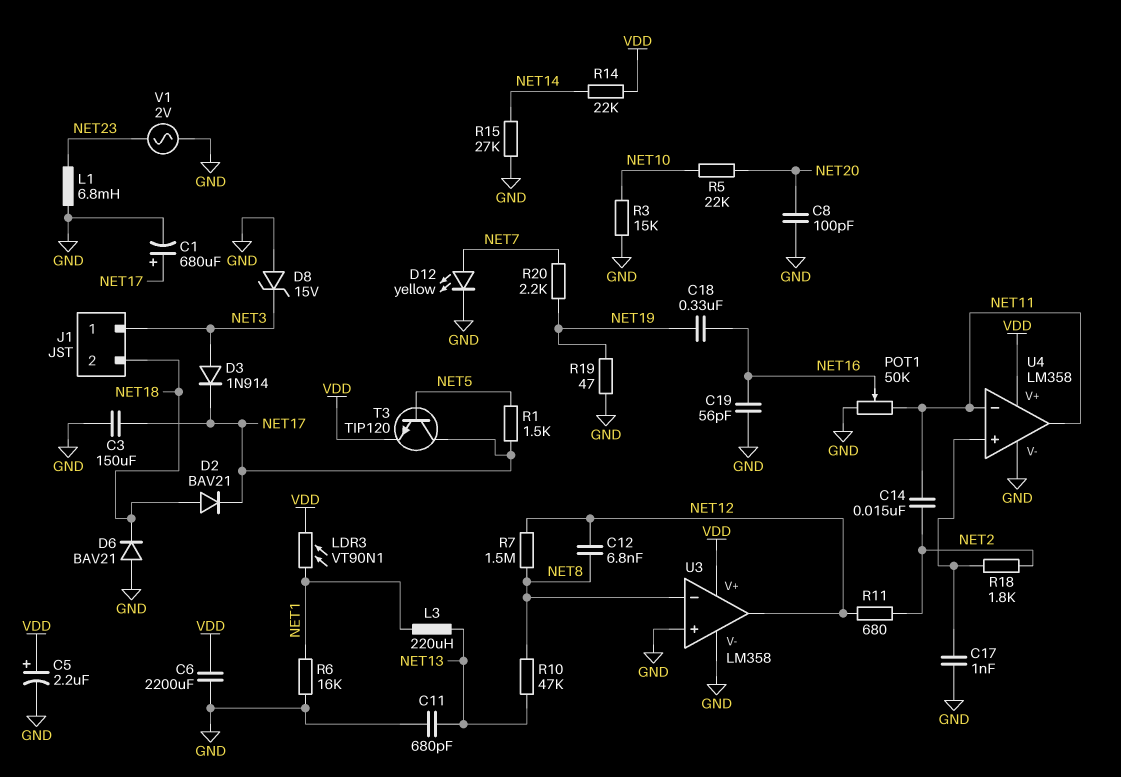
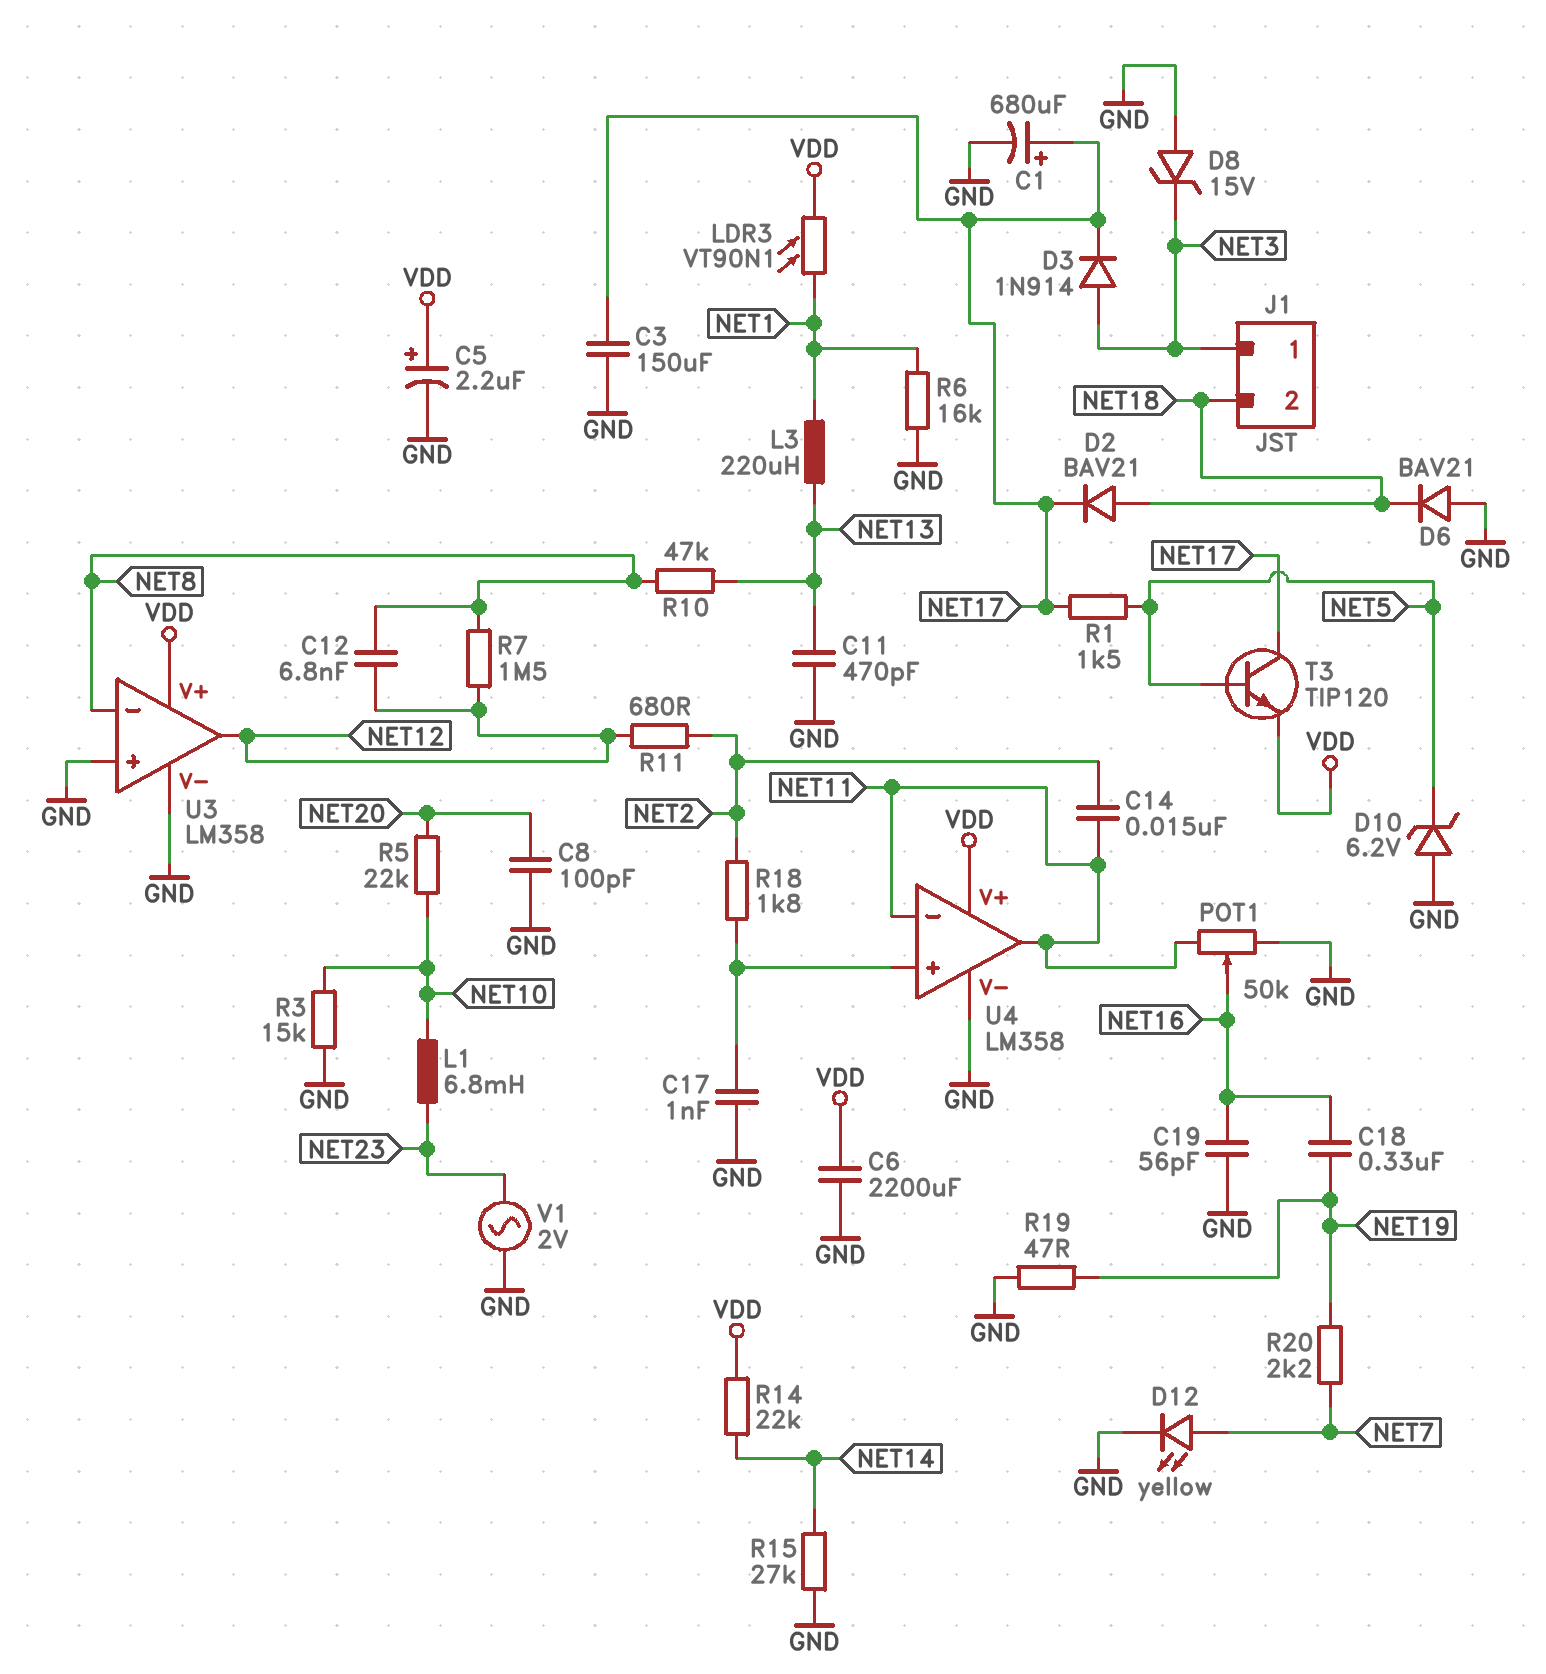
C11: 680pF (GND, NET13) -> 470pF (GND, NET13)
D10: none -> zener 6.2V (A GND, K NET5)
L1: 6.8mH (GND, NET23) -> 6.8mH (NET10, NET23)

